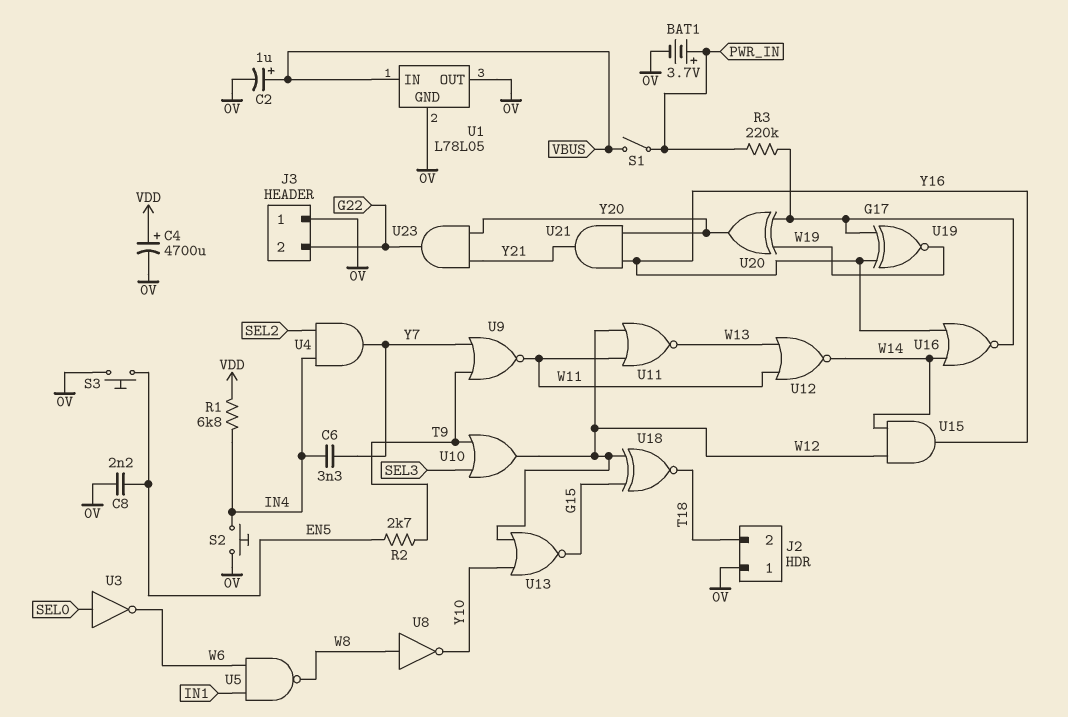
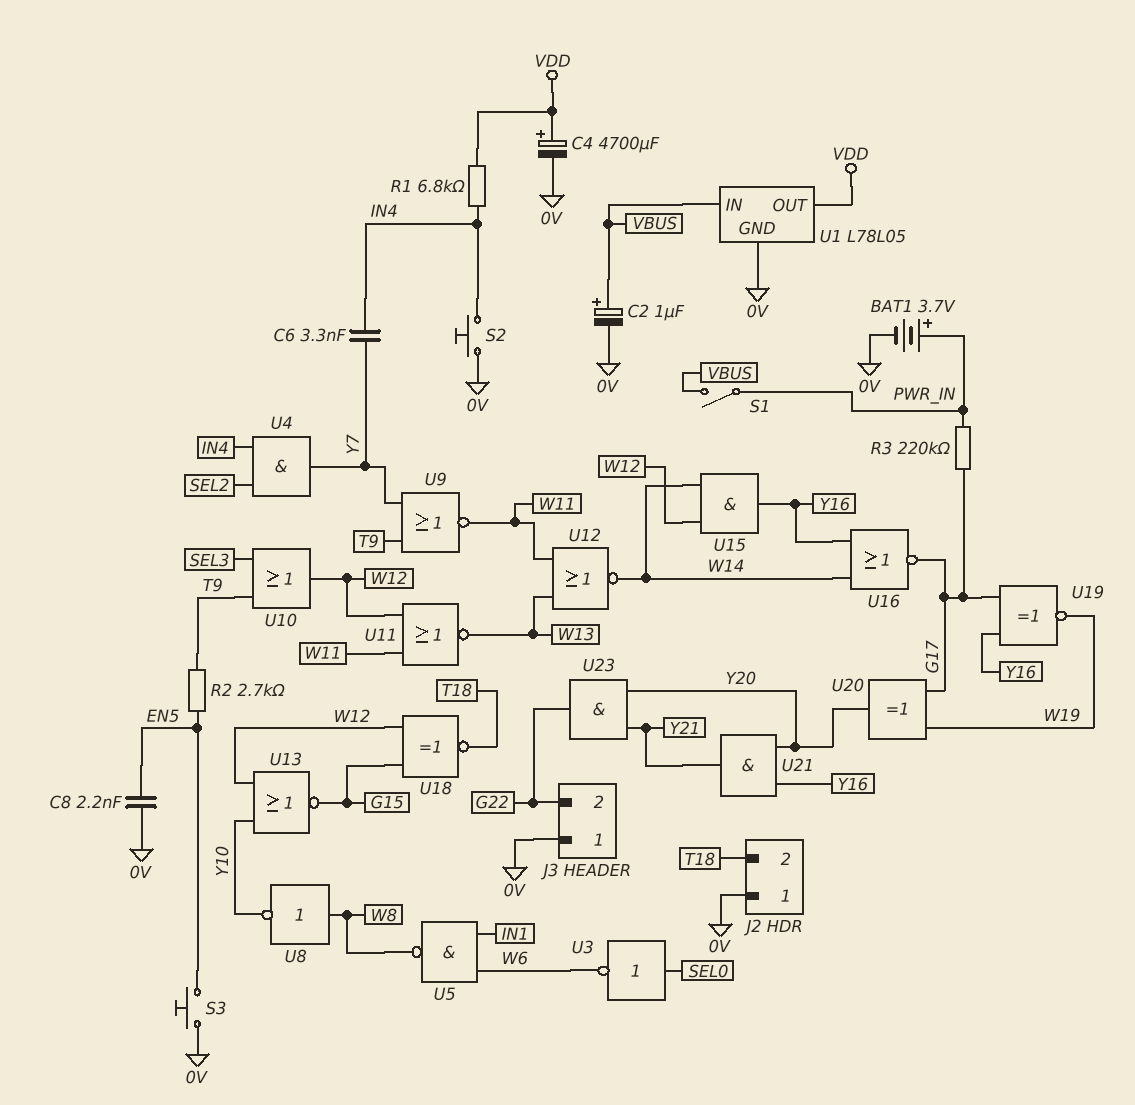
U1 pin OUT: 0V -> VDD

